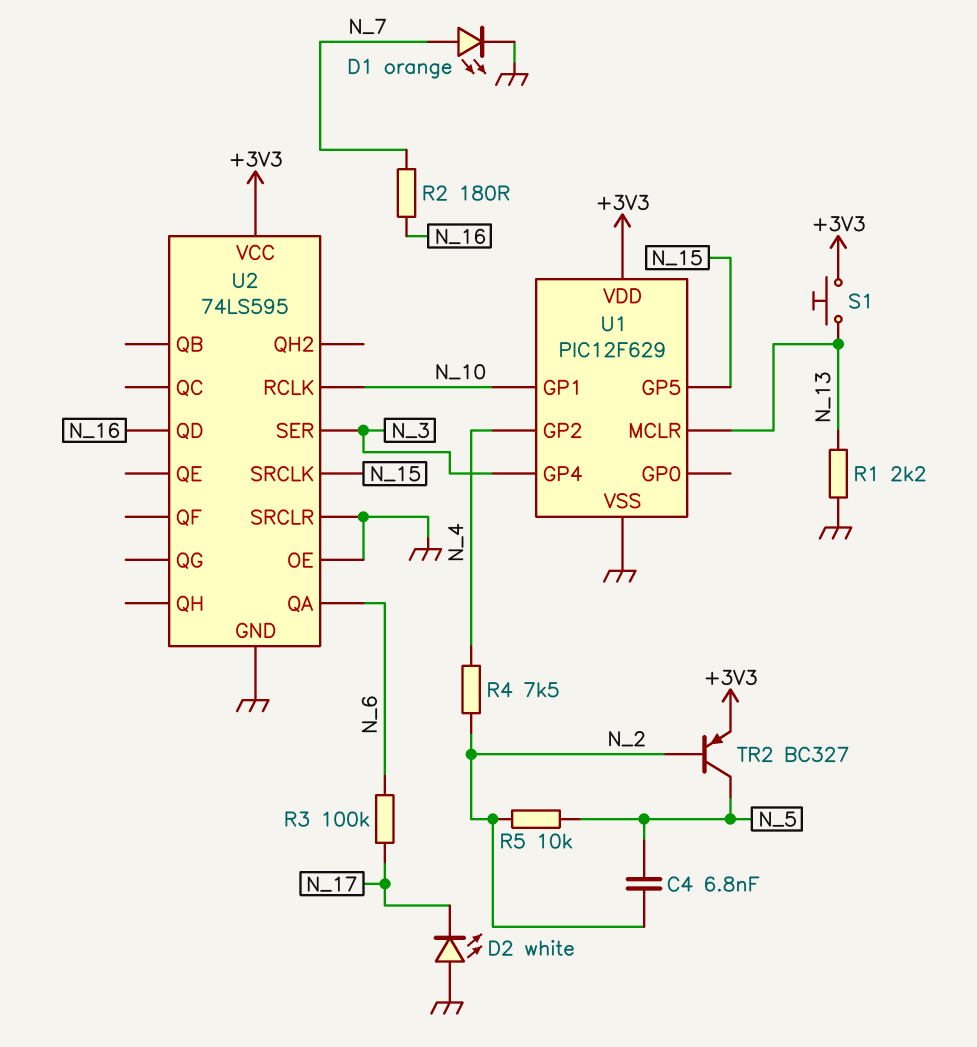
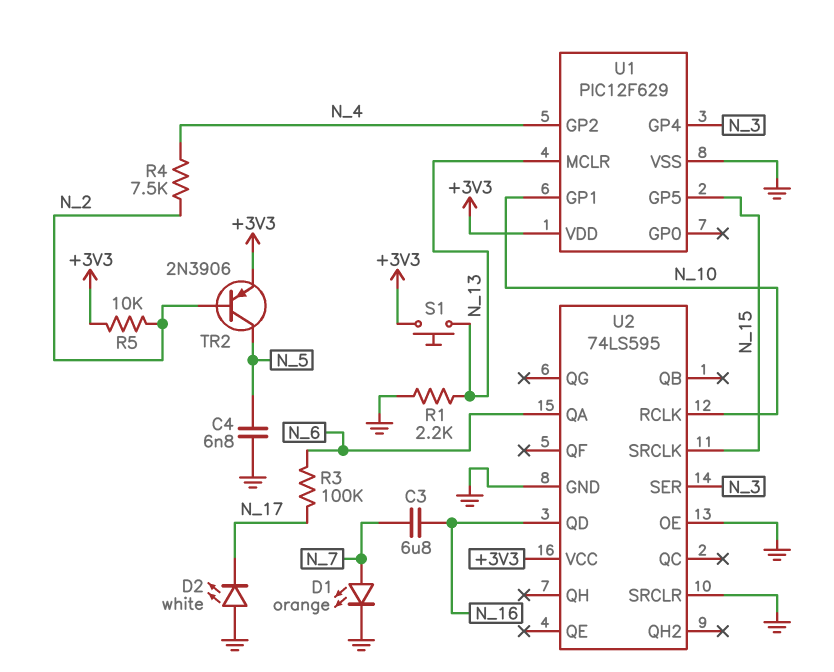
C3: none -> 6.8uF (N_7, N_16)
C4: 6.8nF (N_2, N_5) -> 6.8nF (GND, N_5)
R2: 180 (N_7, N_16) -> none
R5: 10k (N_2, N_5) -> 10k (+3V3, N_2)
TR2: PNP BC327 (B N_2, C N_5, E +3V3) -> PNP 2N3906 (B N_2, C N_5, E +3V3)

